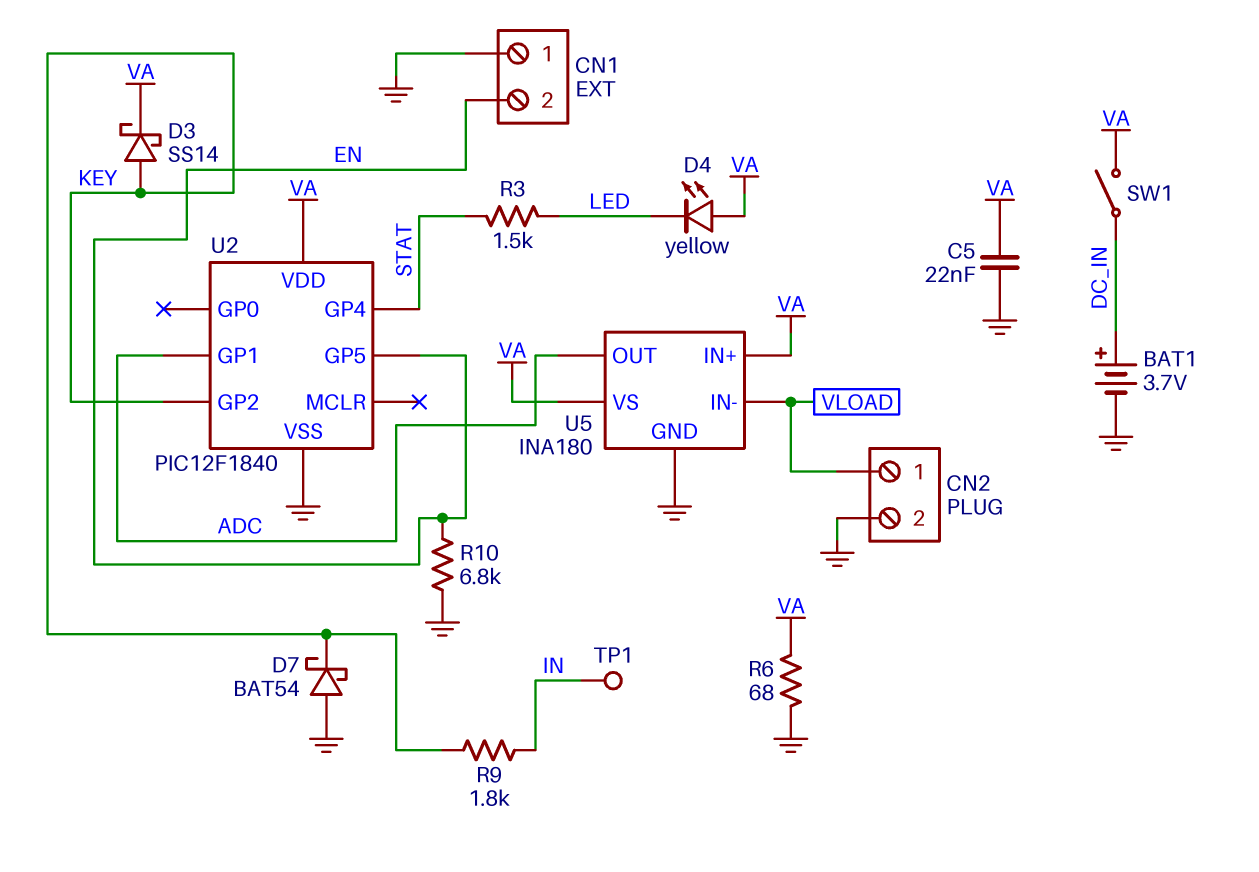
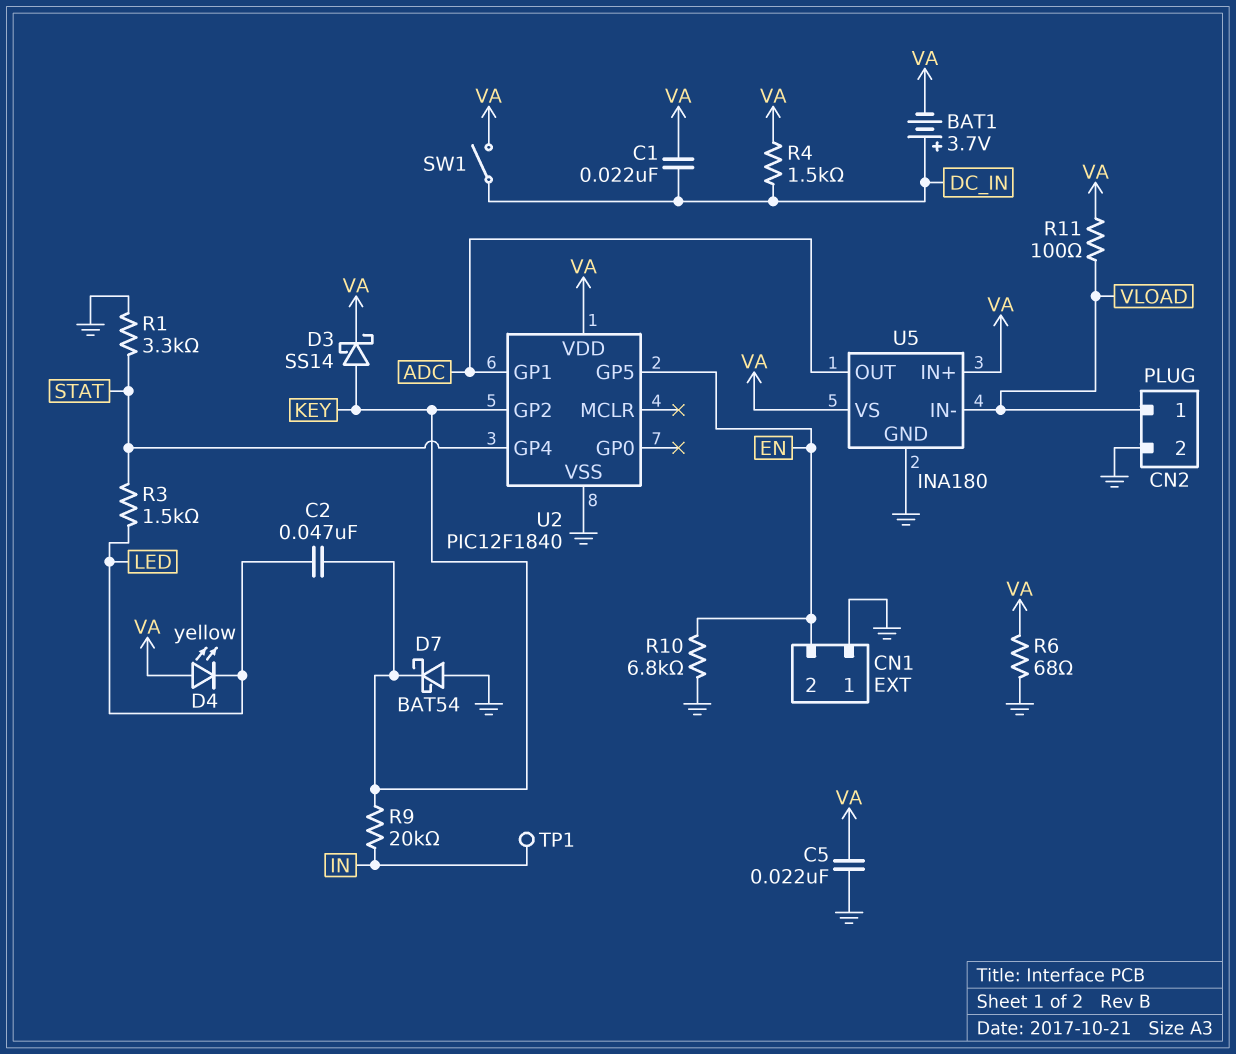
BAT1: 3.7V (plus DC_IN, minus GND) -> 3.7V (plus DC_IN, minus VA)
C1: none -> 22nF (DC_IN, VA)
C2: none -> 47nF (KEY, LED)
R1: none -> 3.3k (GND, STAT)
R4: none -> 1.5k (DC_IN, VA)
R9: 1.8k (IN, KEY) -> 20k (IN, KEY)
R11: none -> 100 (VA, VLOAD)

